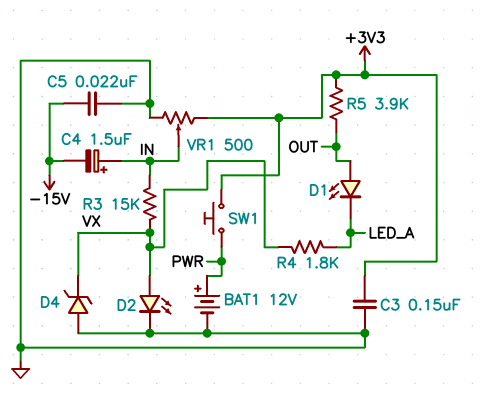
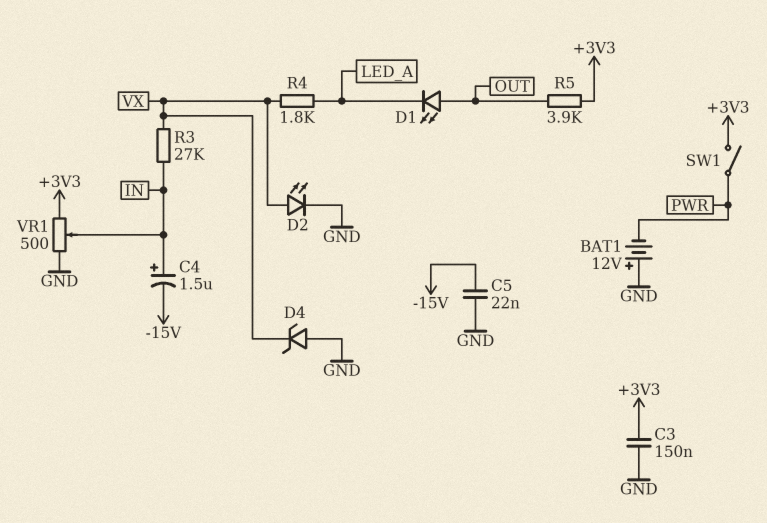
BAT1: 12V (plus PWR, minus GND) -> 12V (plus GND, minus PWR)
R3: 15k (IN, VX) -> 27k (IN, VX)
SW1: button (+3V3, PWR) -> switch (+3V3, PWR)

